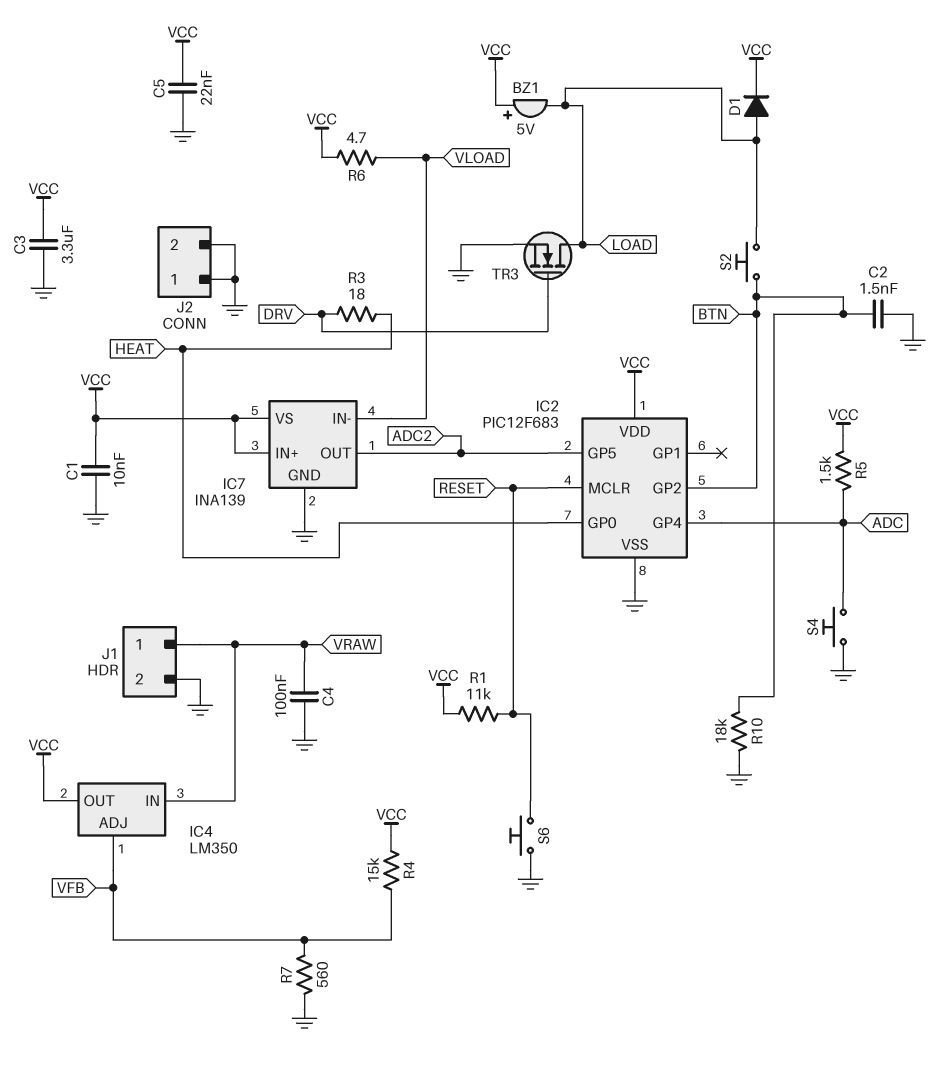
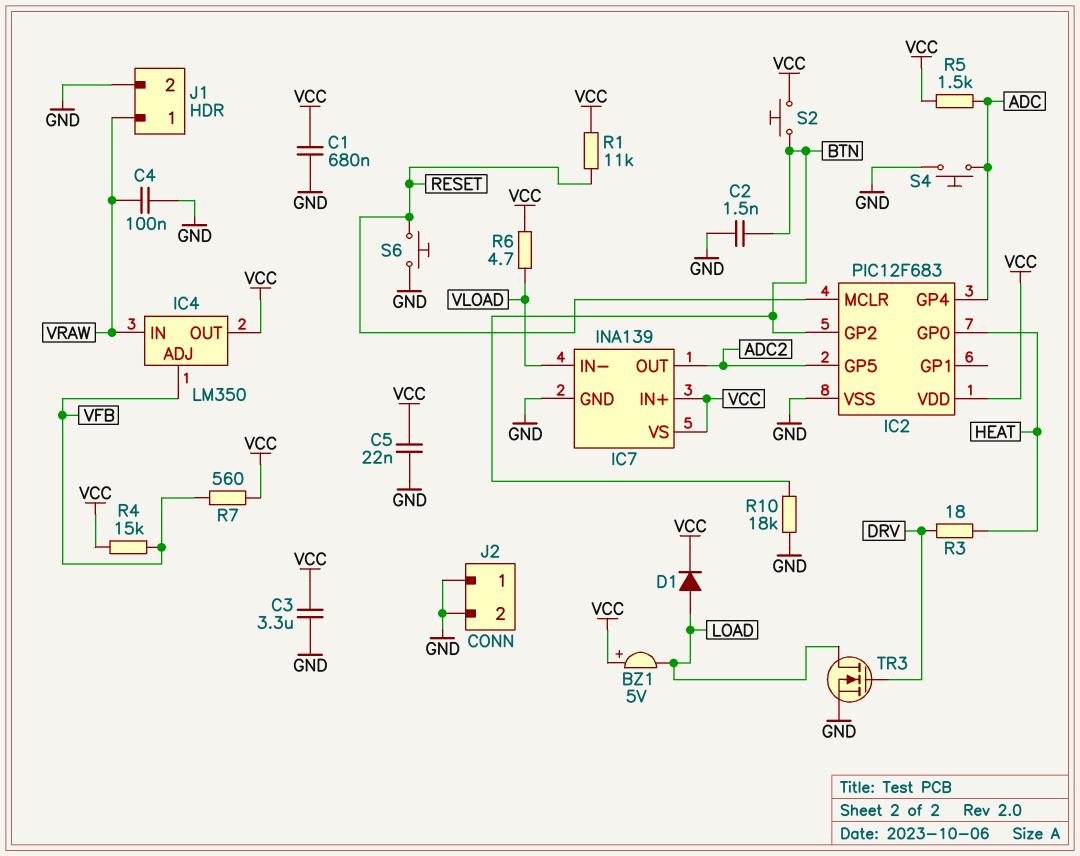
C1: 10nF (GND, VCC) -> 680nF (GND, VCC)
R7: 560 (GND, VFB) -> 560 (VCC, VFB)
S2: button (BTN, LOAD) -> button (BTN, VCC)

